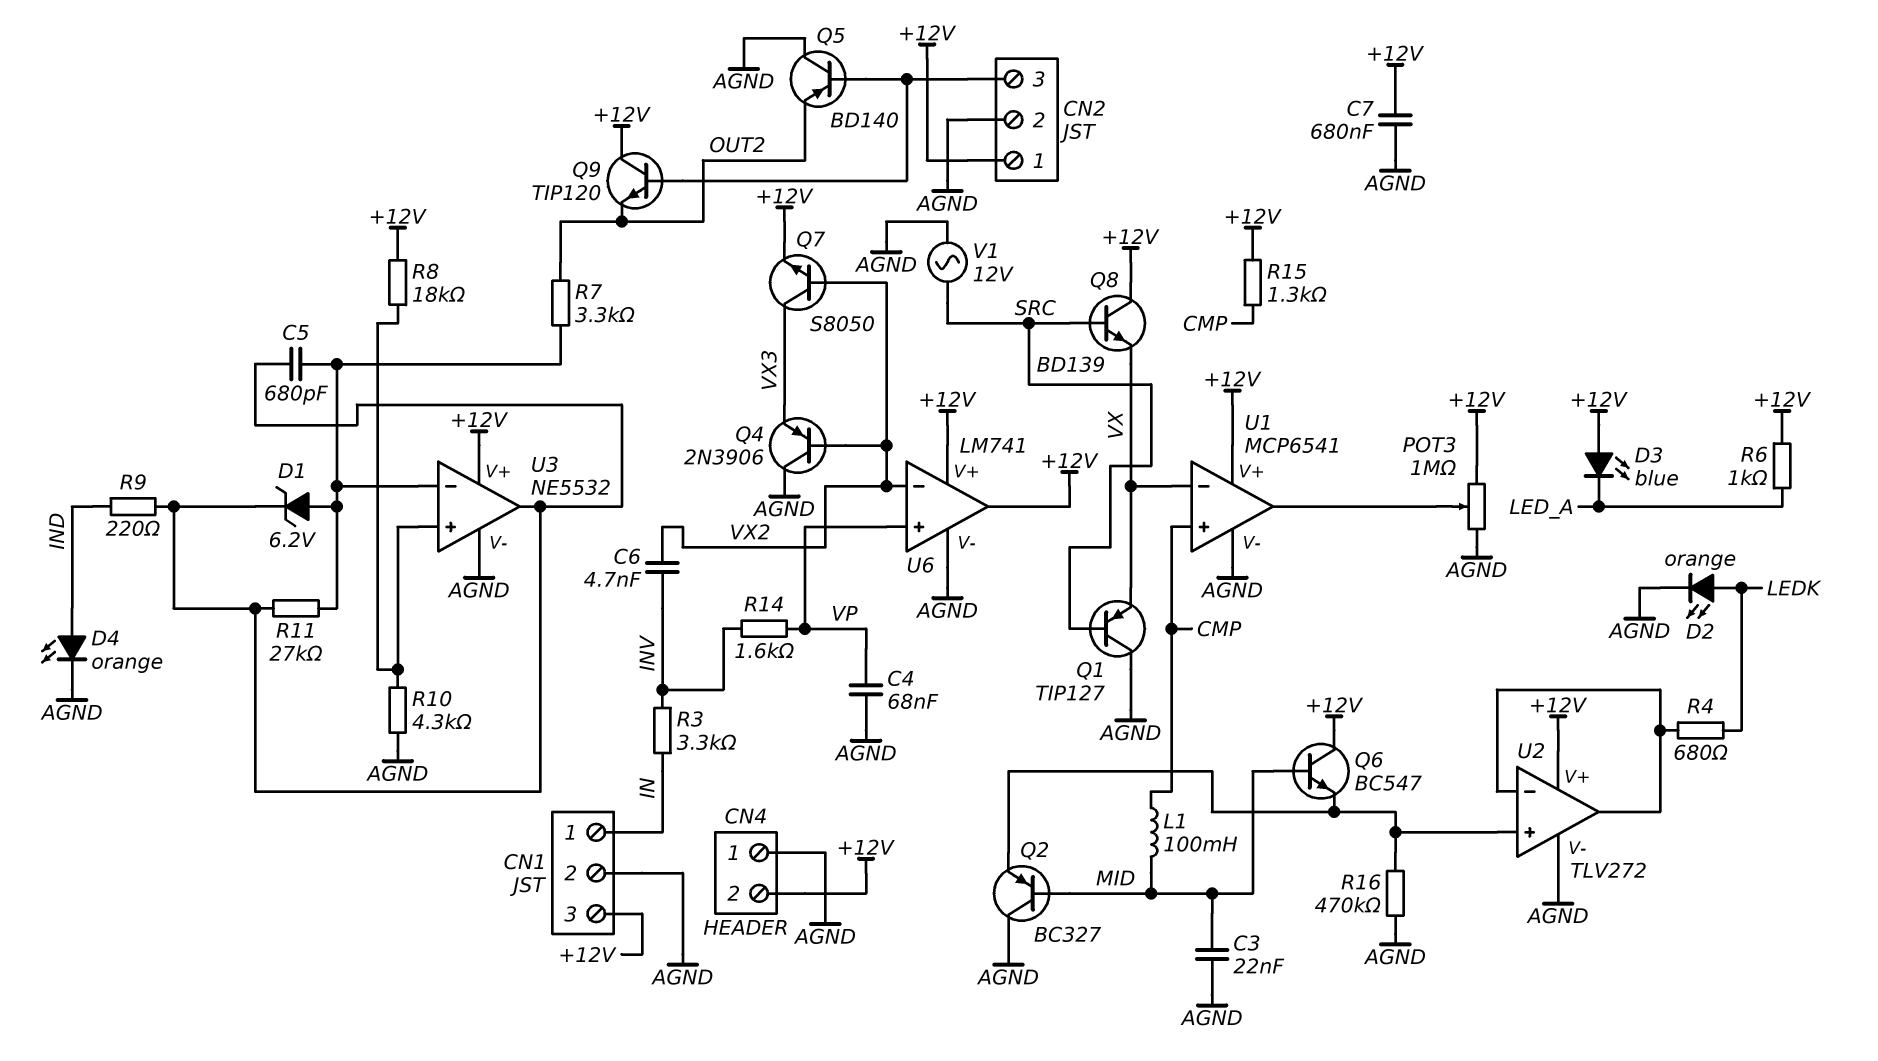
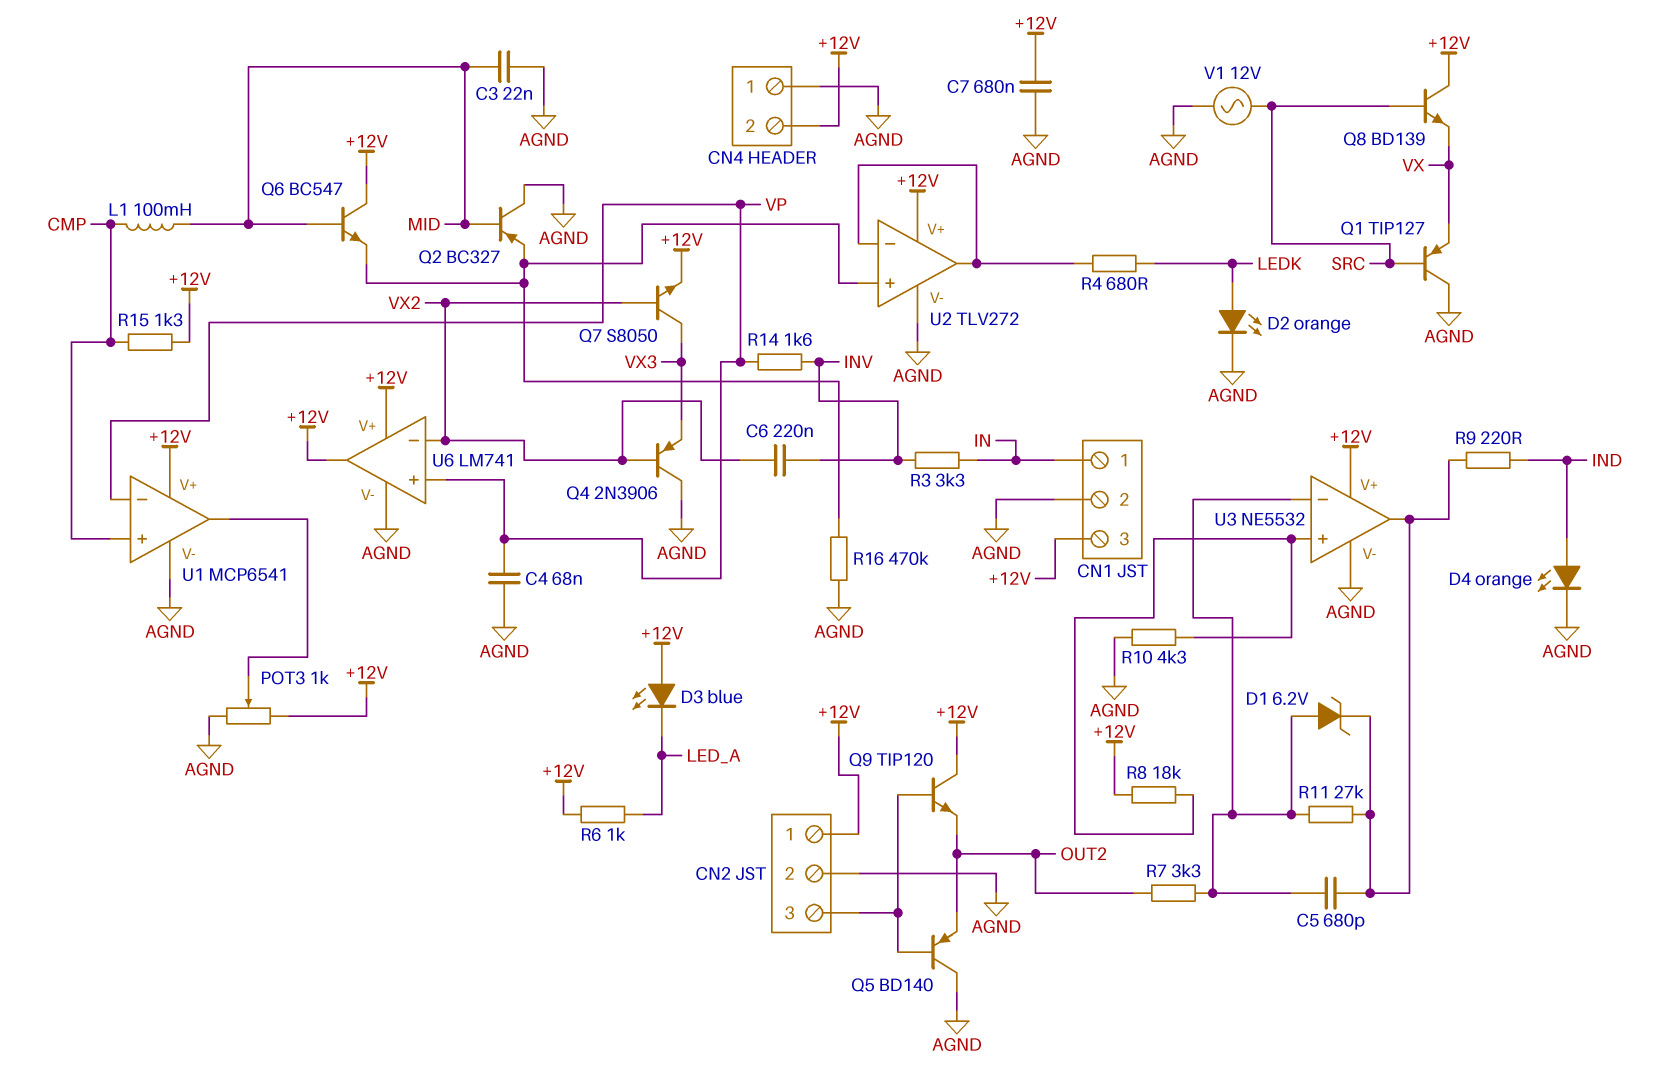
C6: 4.7nF (INV, VX2) -> 220nF (INV, VX2)
POT3: 1M (+12V, AGND, wiper U1/out) -> 1k (+12V, AGND, wiper U1/out)
U1 pin in-: VX -> VP

